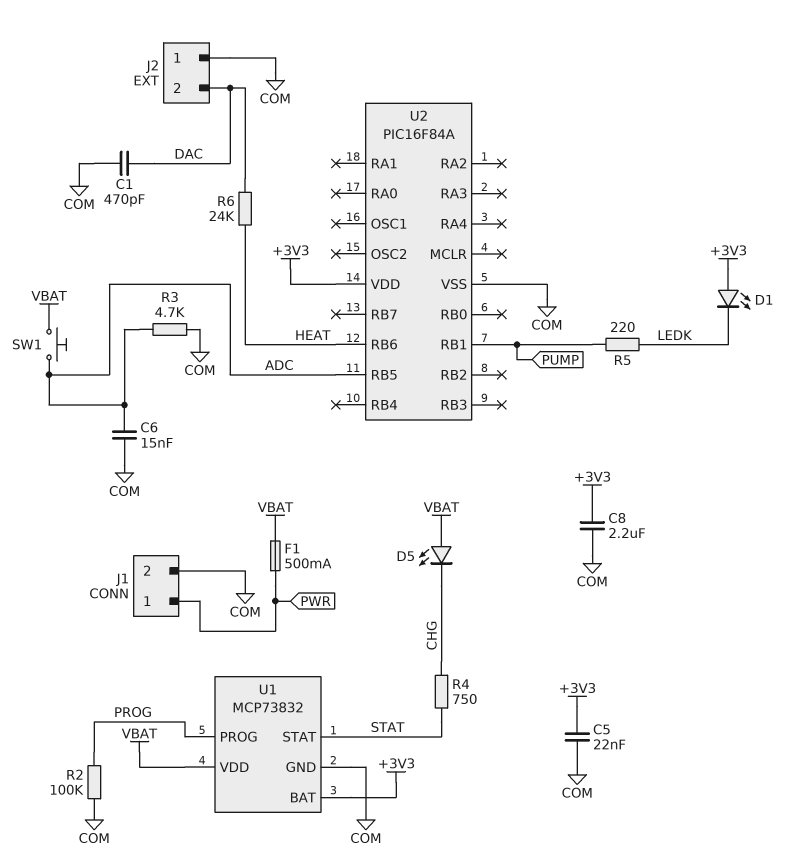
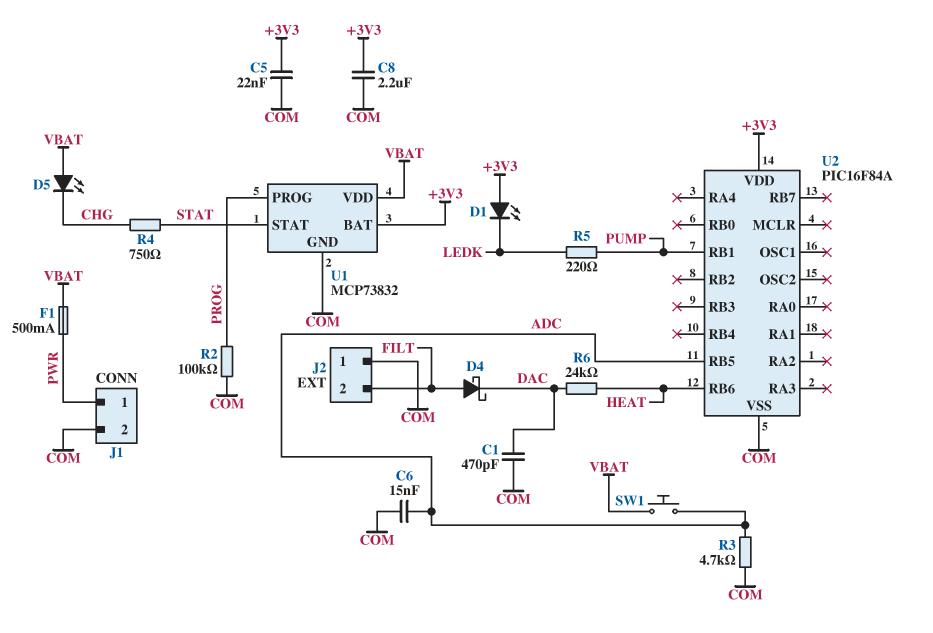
D4: none -> schottky (A FILT, K DAC)
J2 pin 2: DAC -> FILT

